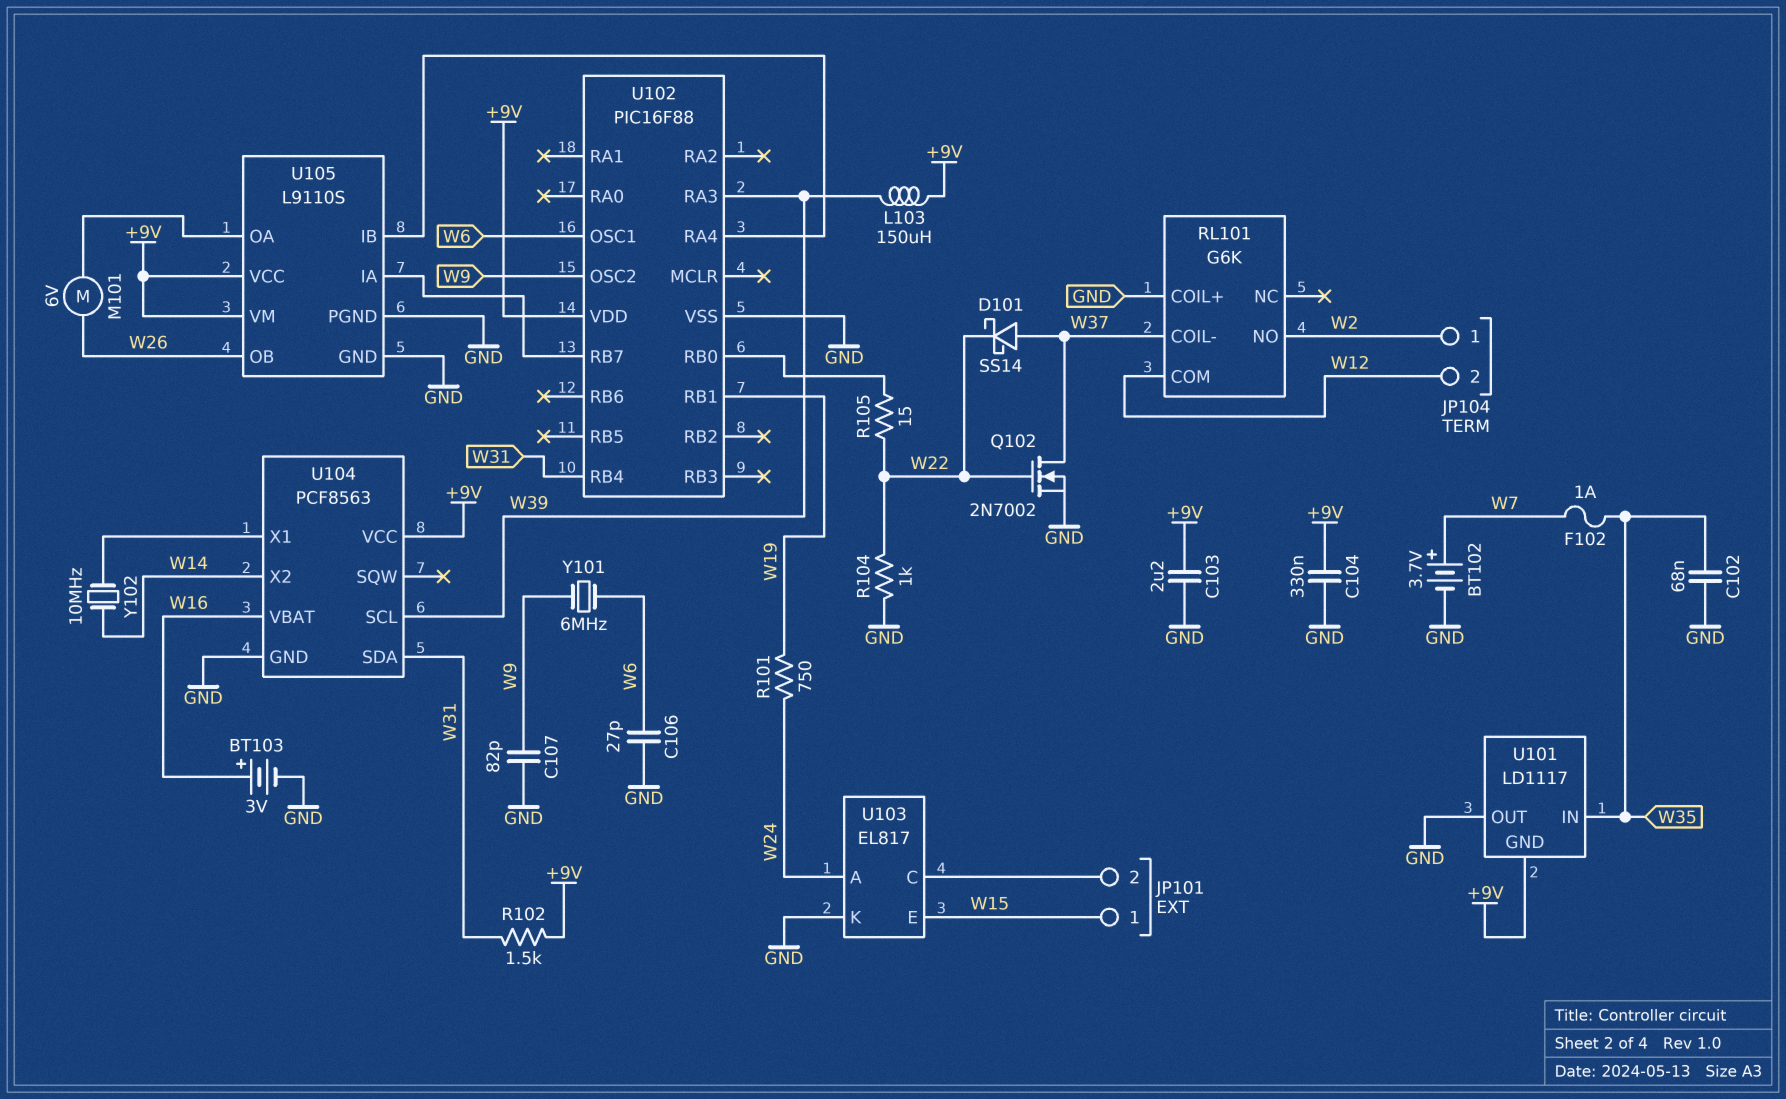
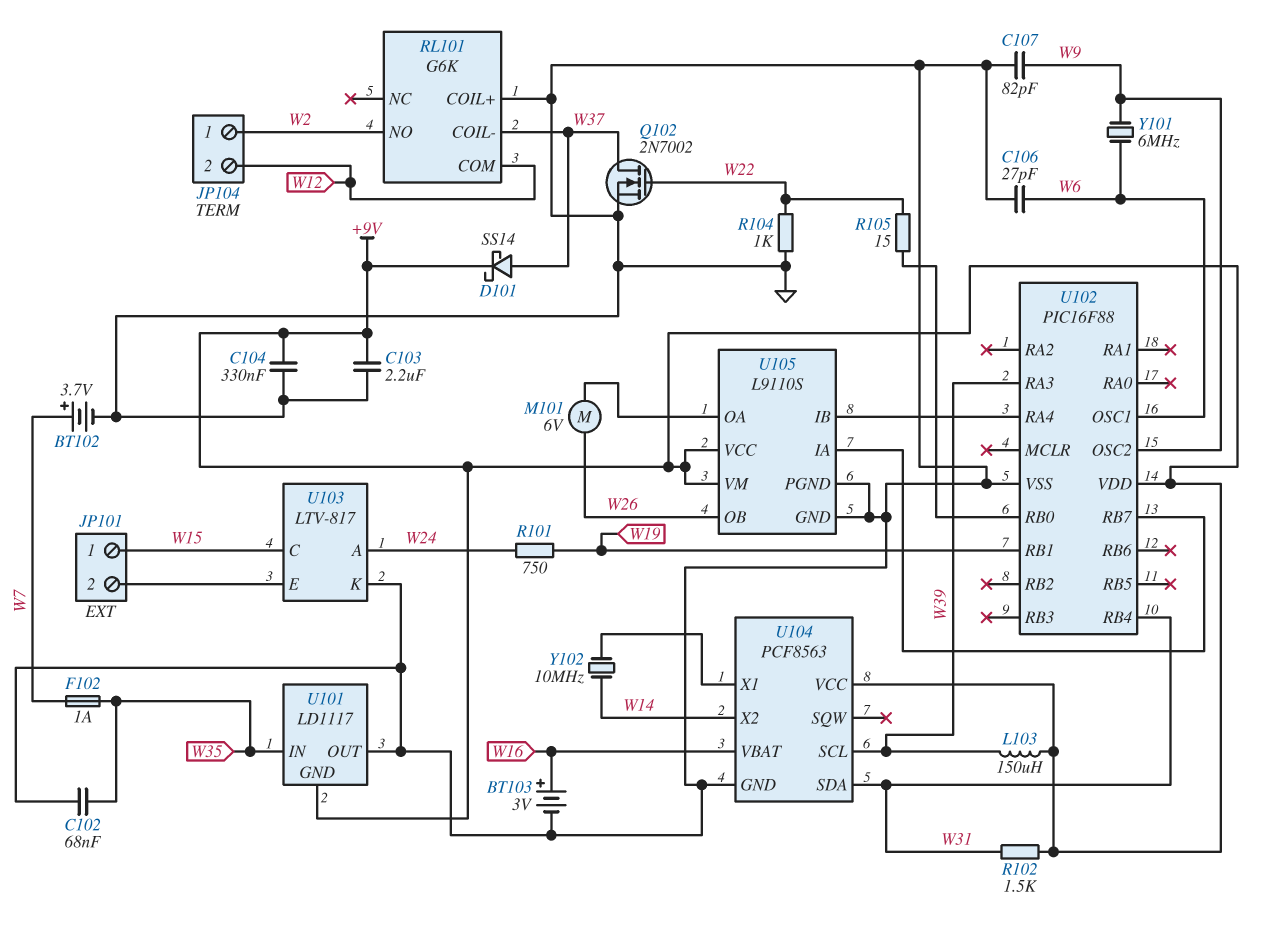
D101: schottky SS14 (A W37, K W22) -> schottky SS14 (A W37, K +9V)
U103: EL817 -> LTV-817
U103 pin C: JP101/2 -> W15
U103 pin E: W15 -> JP101/2

